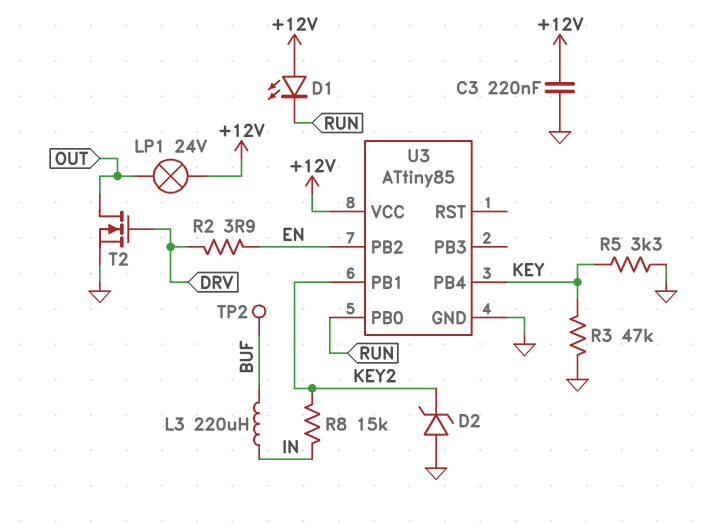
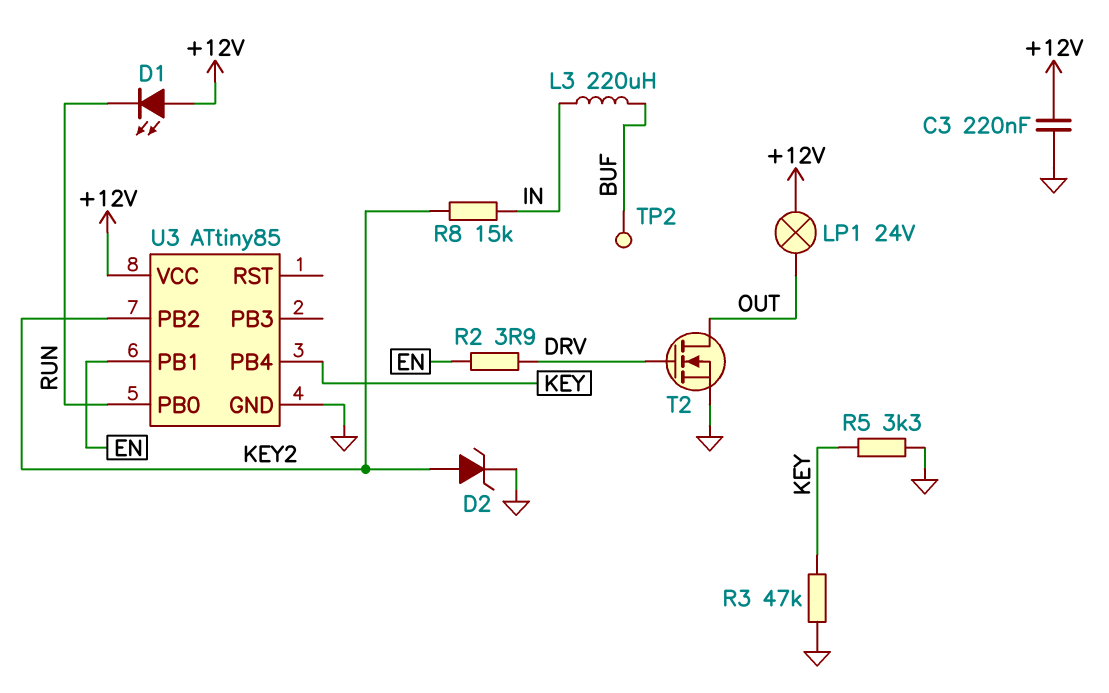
D2: zener (A GND, K KEY2) -> zener (A KEY2, K GND)
U3 pin PB1: KEY2 -> EN
U3 pin PB2: EN -> KEY2

